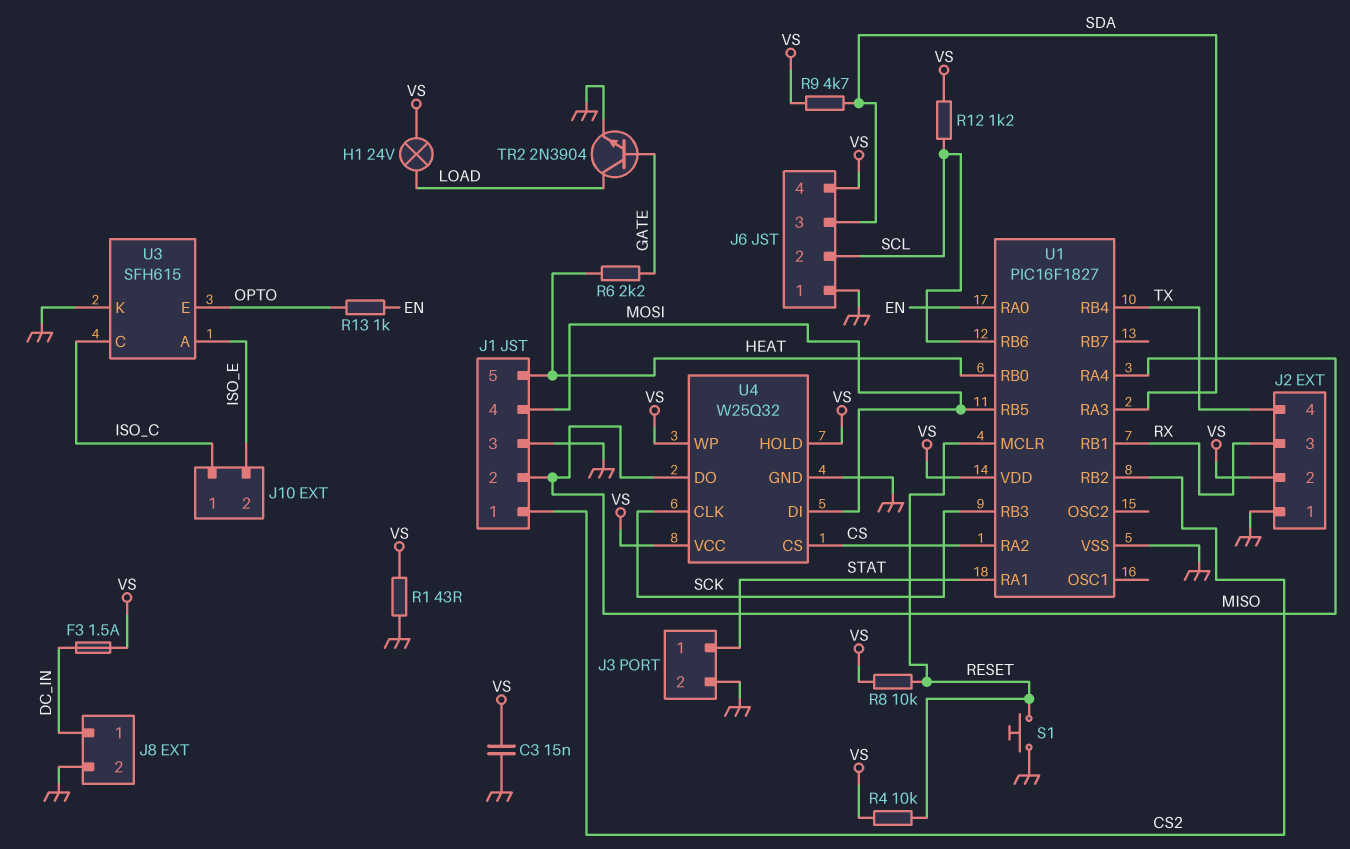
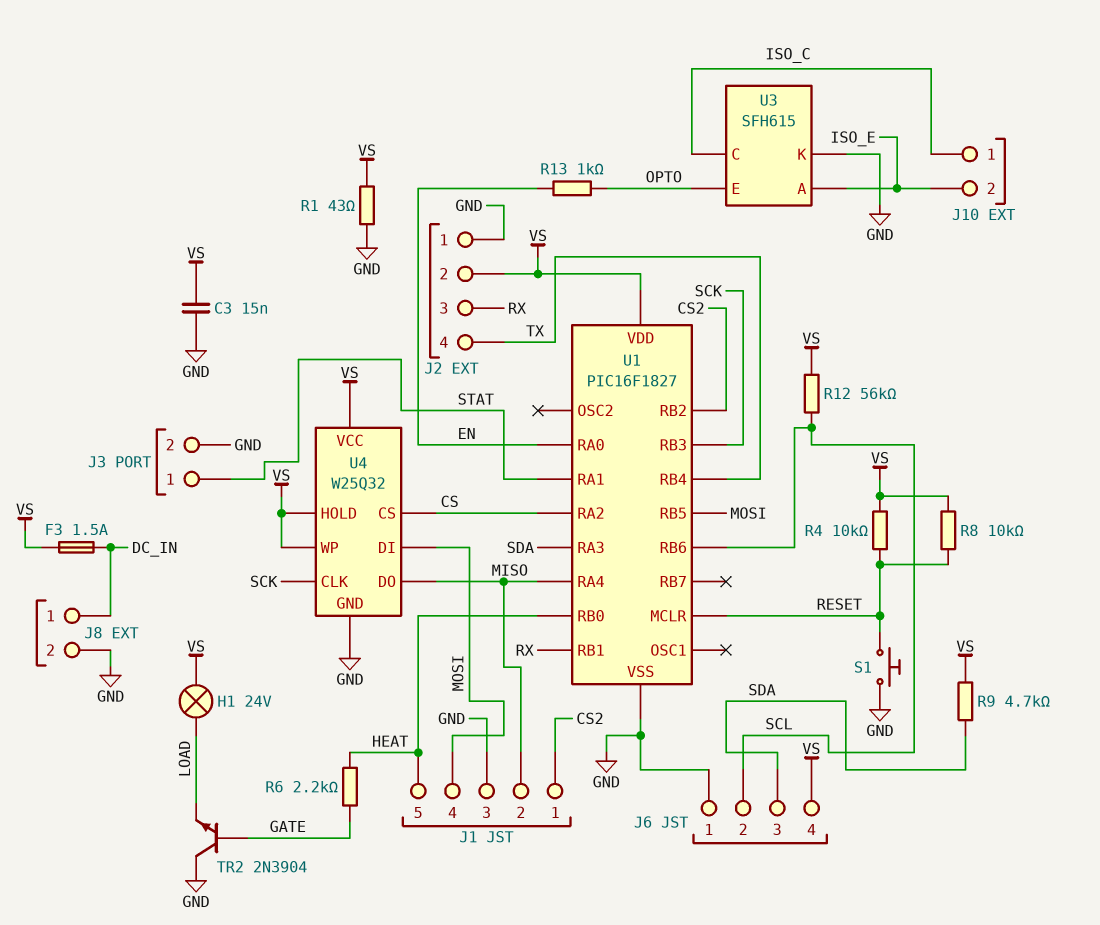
R12: 1.2k (SCL, VS) -> 56k (SCL, VS)
TR2: NPN 2N3904 (B GATE, C LOAD, E GND) -> NPN 2N3904 (B GATE, C GND, E LOAD)

